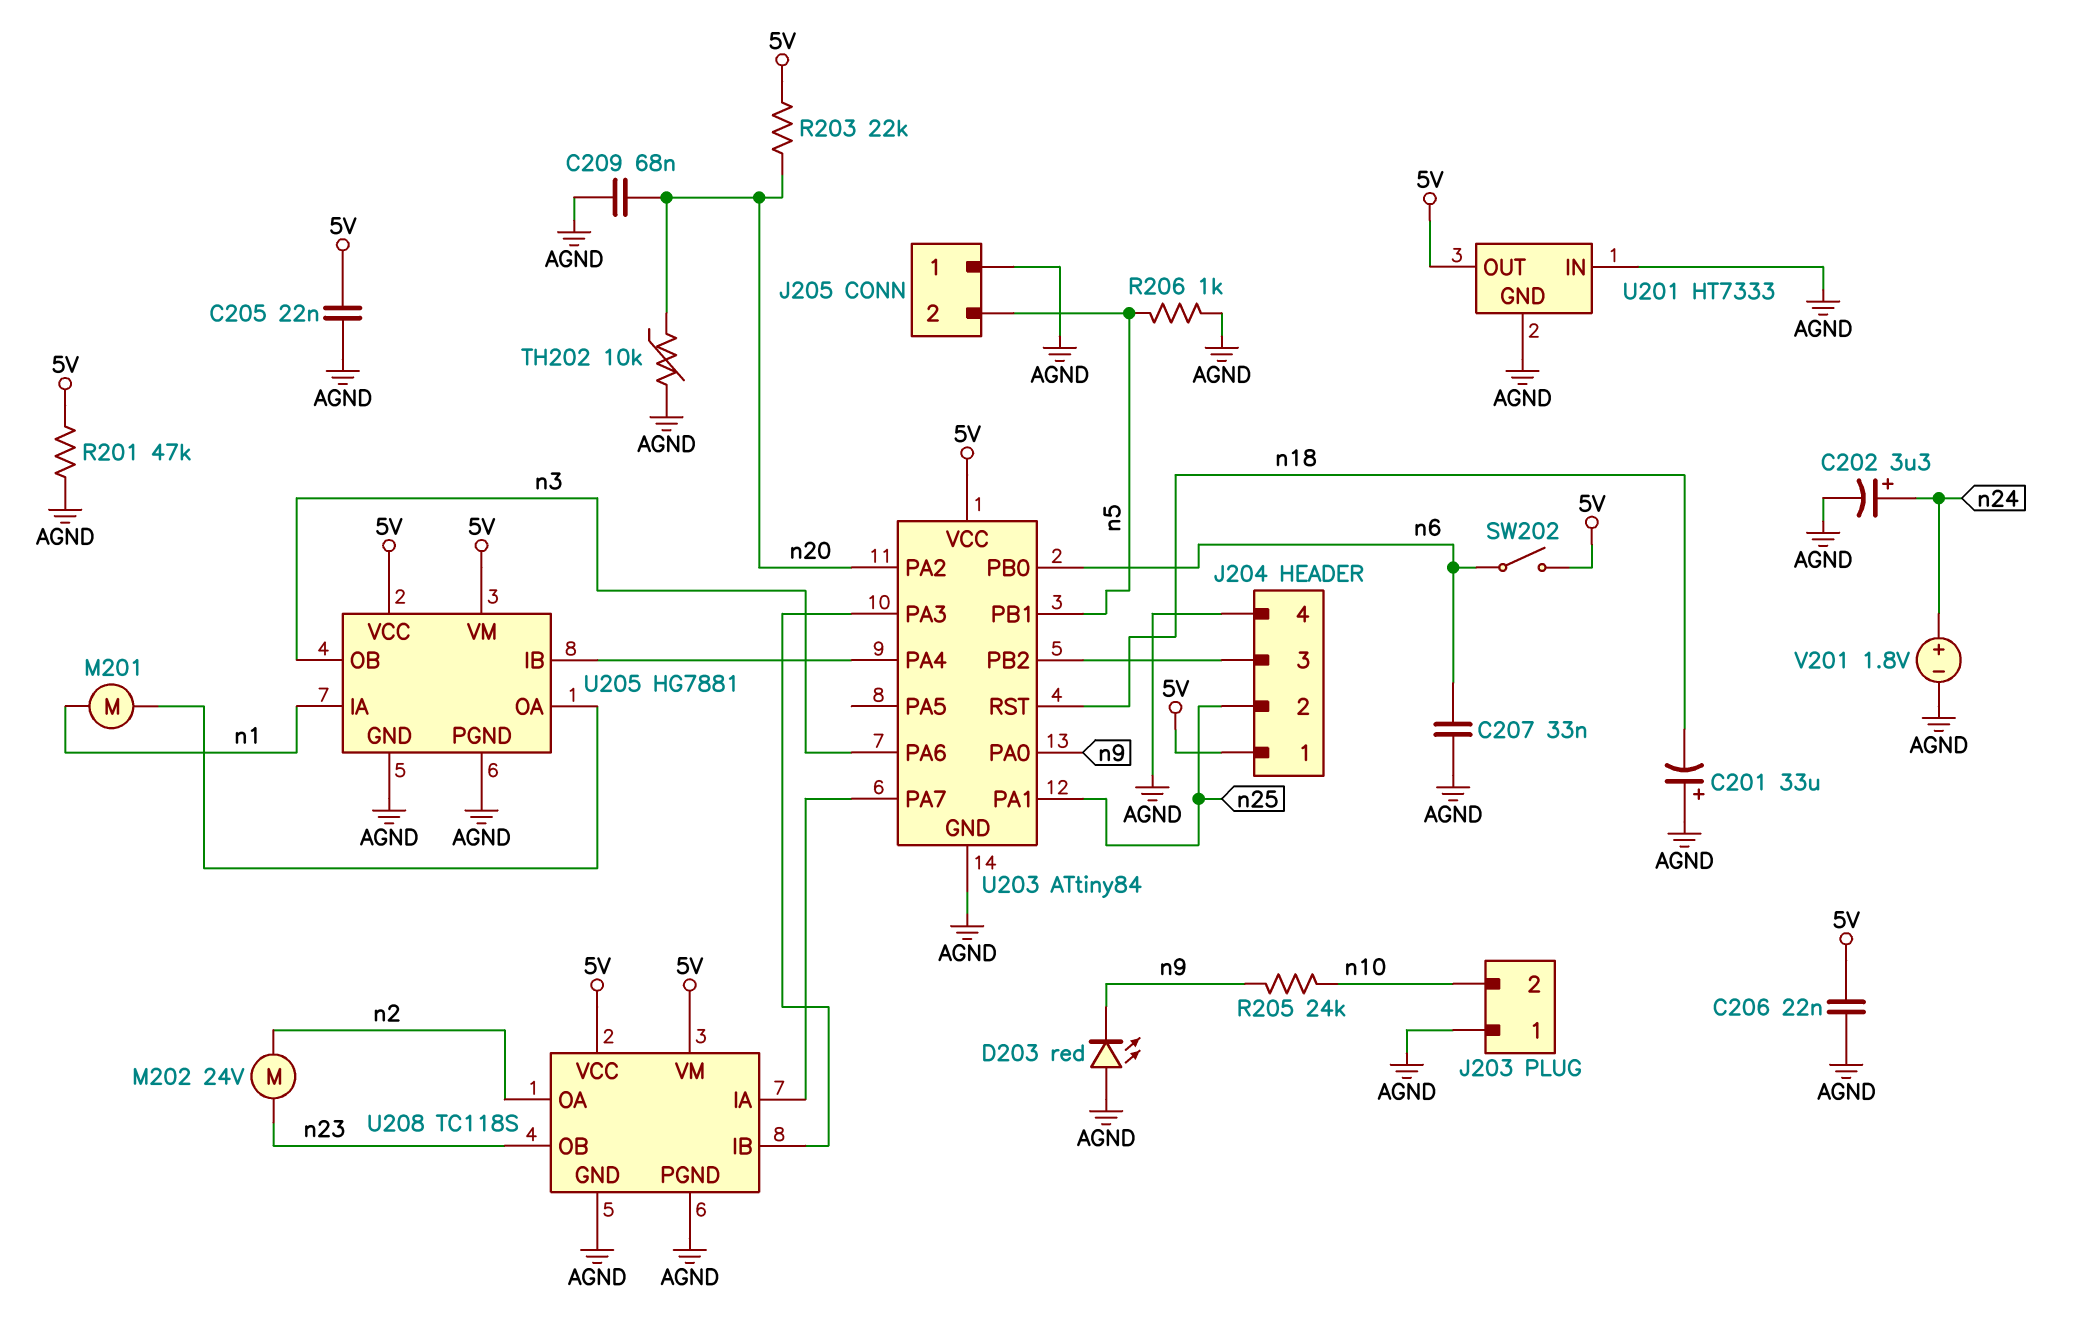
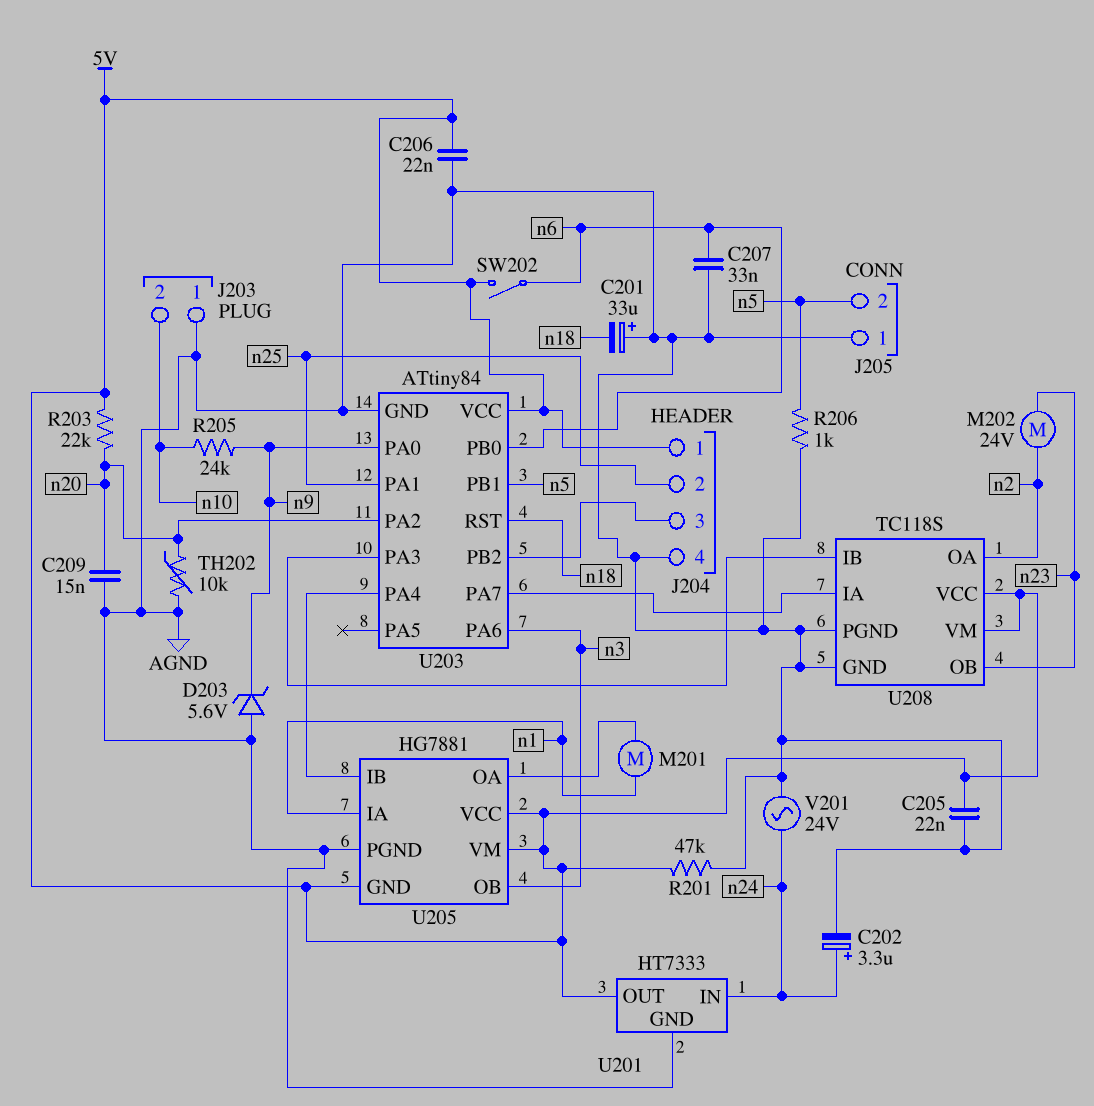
C209: 68nF (AGND, n20) -> 15nF (AGND, n20)
D203: LED red (A AGND, K n9) -> zener 5.6V (A AGND, K n9)
U201 pin IN: AGND -> n24
U205 pin GND: AGND -> 5V
V201: 1.8V (plus n24, minus AGND) -> AC 24V (AGND, n24)

